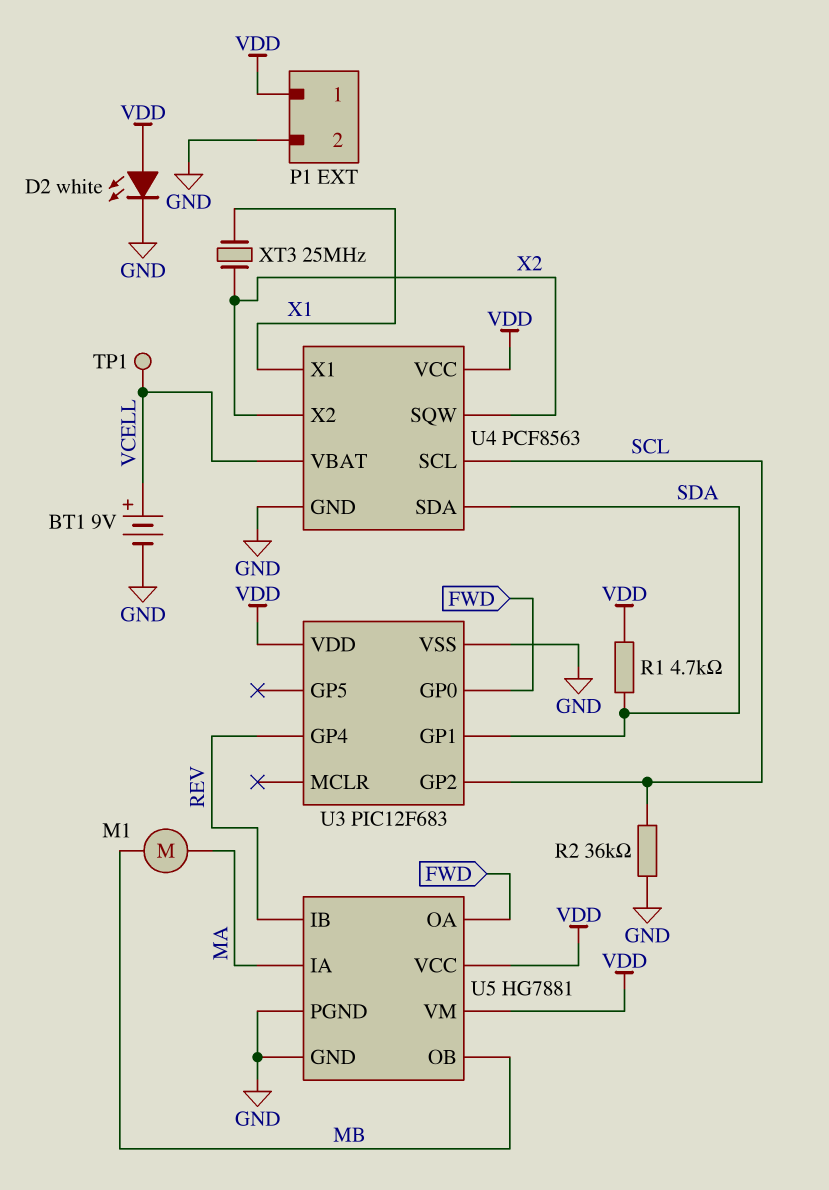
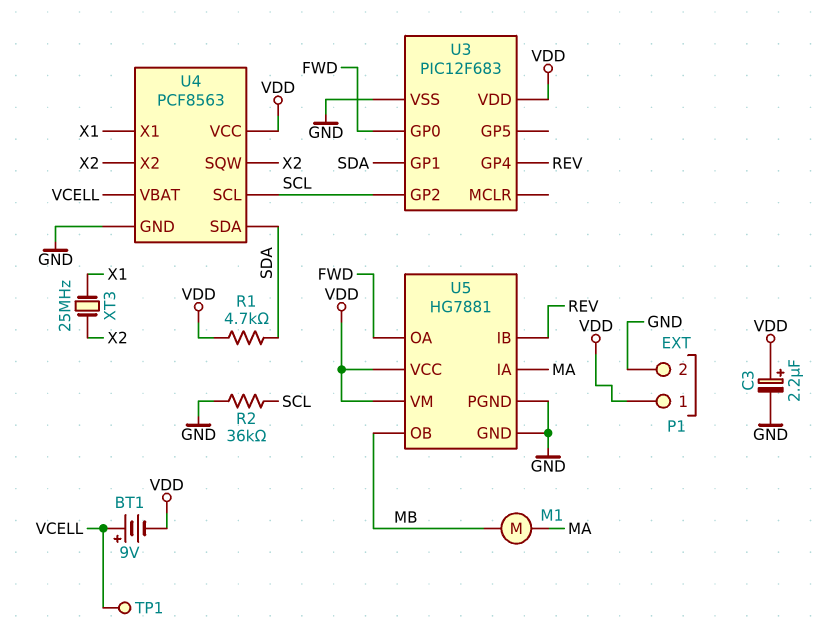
BT1: 9V (plus VCELL, minus GND) -> 9V (plus VCELL, minus VDD)
C3: none -> 2.2uF (plus VDD, minus GND)
D2: LED white (A VDD, K GND) -> none

